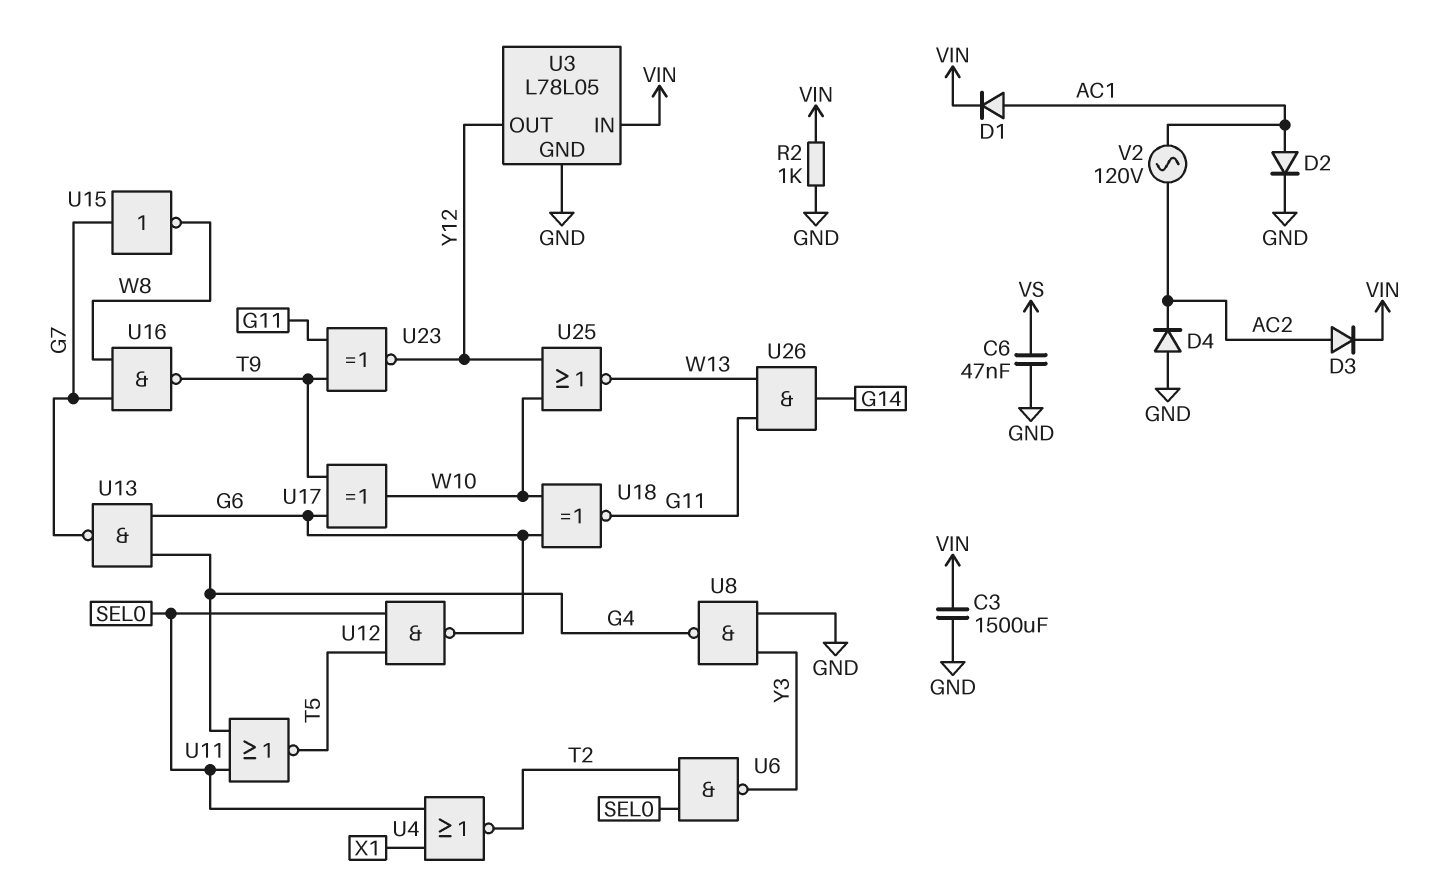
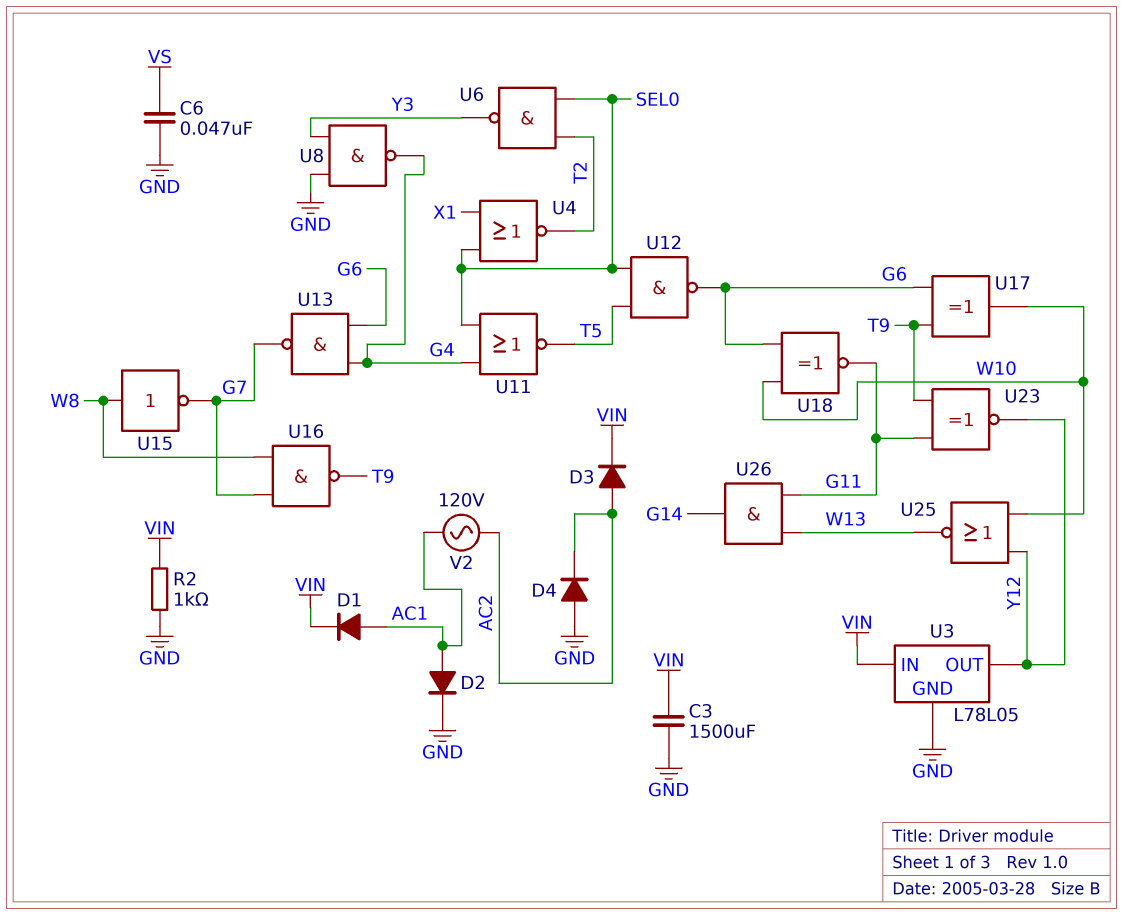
U15: NOT (in G7, out W8) -> NOT (in W8, out G7)

